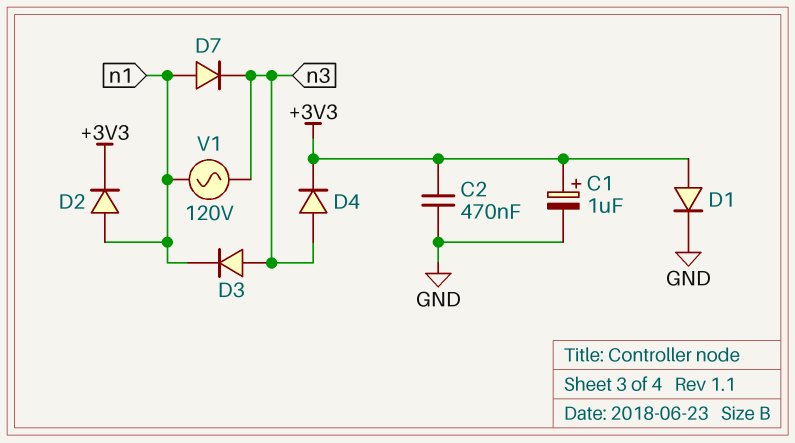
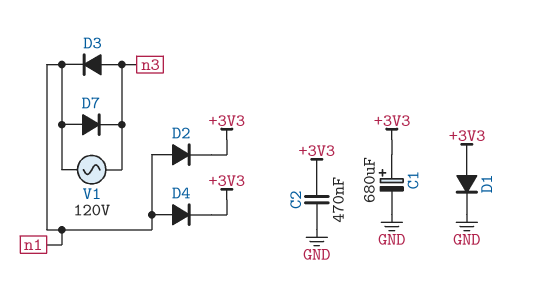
C1: 1uF (plus +3V3, minus GND) -> 680uF (plus +3V3, minus GND)
D4: diode (A n3, K +3V3) -> diode (A n1, K +3V3)

